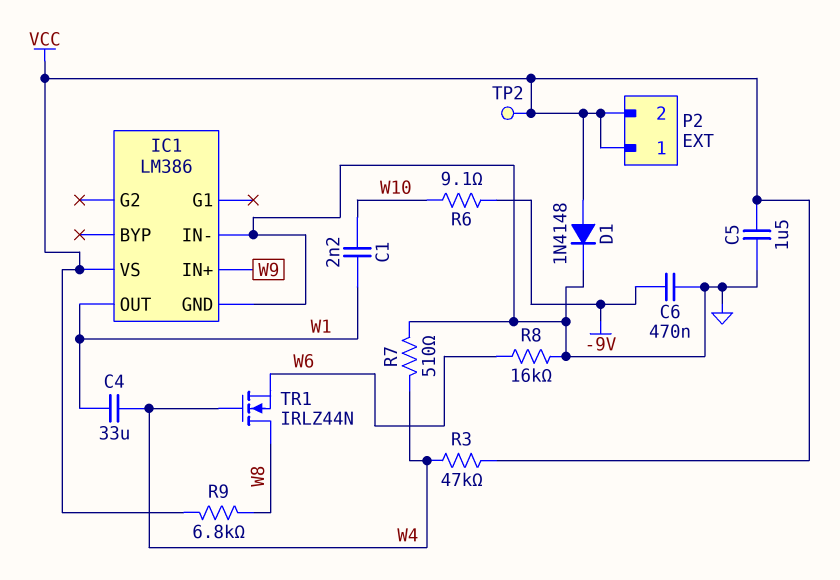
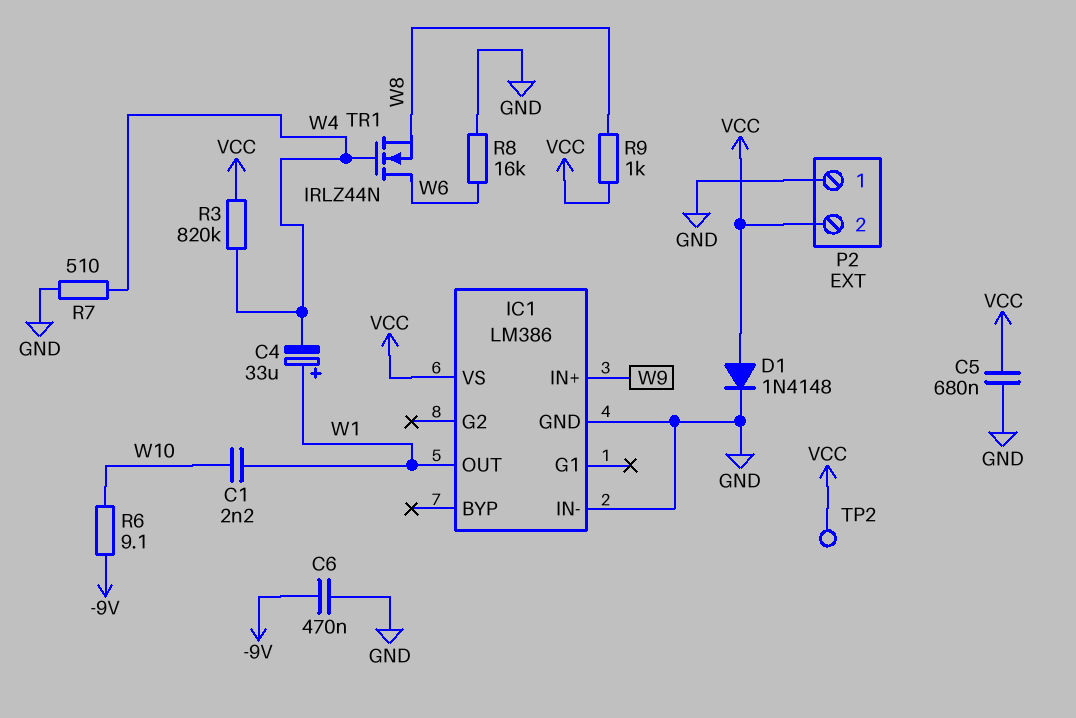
C4: 33uF (W1, W4) -> 33uF (plus W1, minus W4)
C5: 1.5uF (GND, VCC) -> 680nF (GND, VCC)
P2 pin 1: VCC -> GND
R3: 47k (VCC, W4) -> 820k (VCC, W4)
R9: 6.8k (VCC, W8) -> 1k (VCC, W8)
TR1: NMOS IRLZ44N (G W4, D W8, S W6) -> NMOS IRLZ44N (G W4, D W6, S W8)

